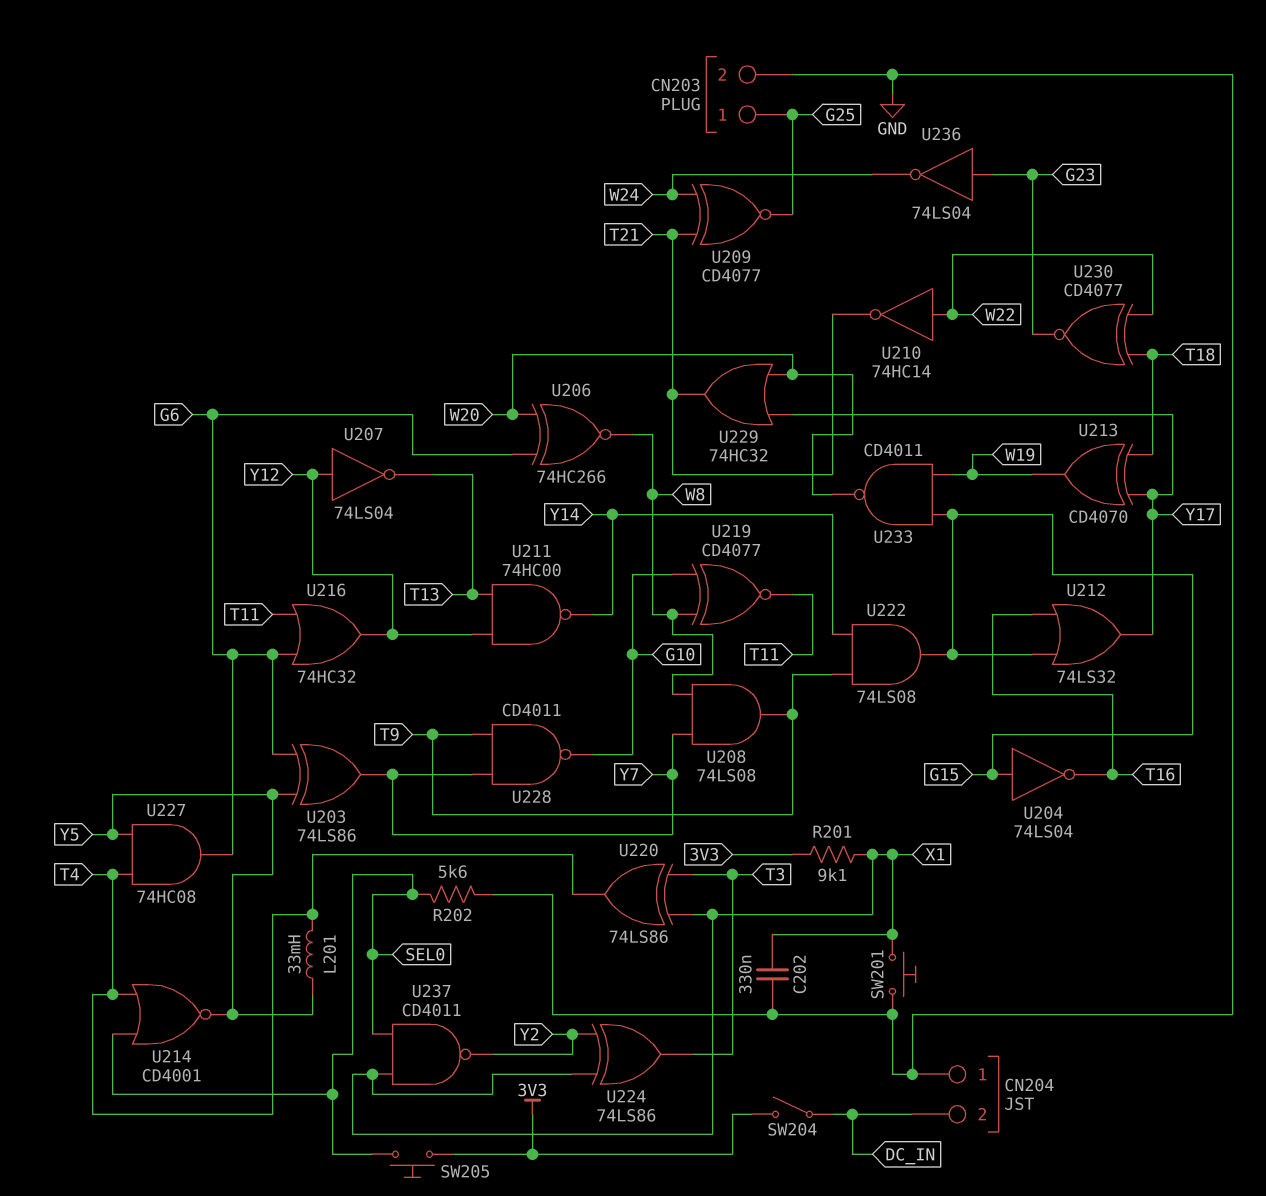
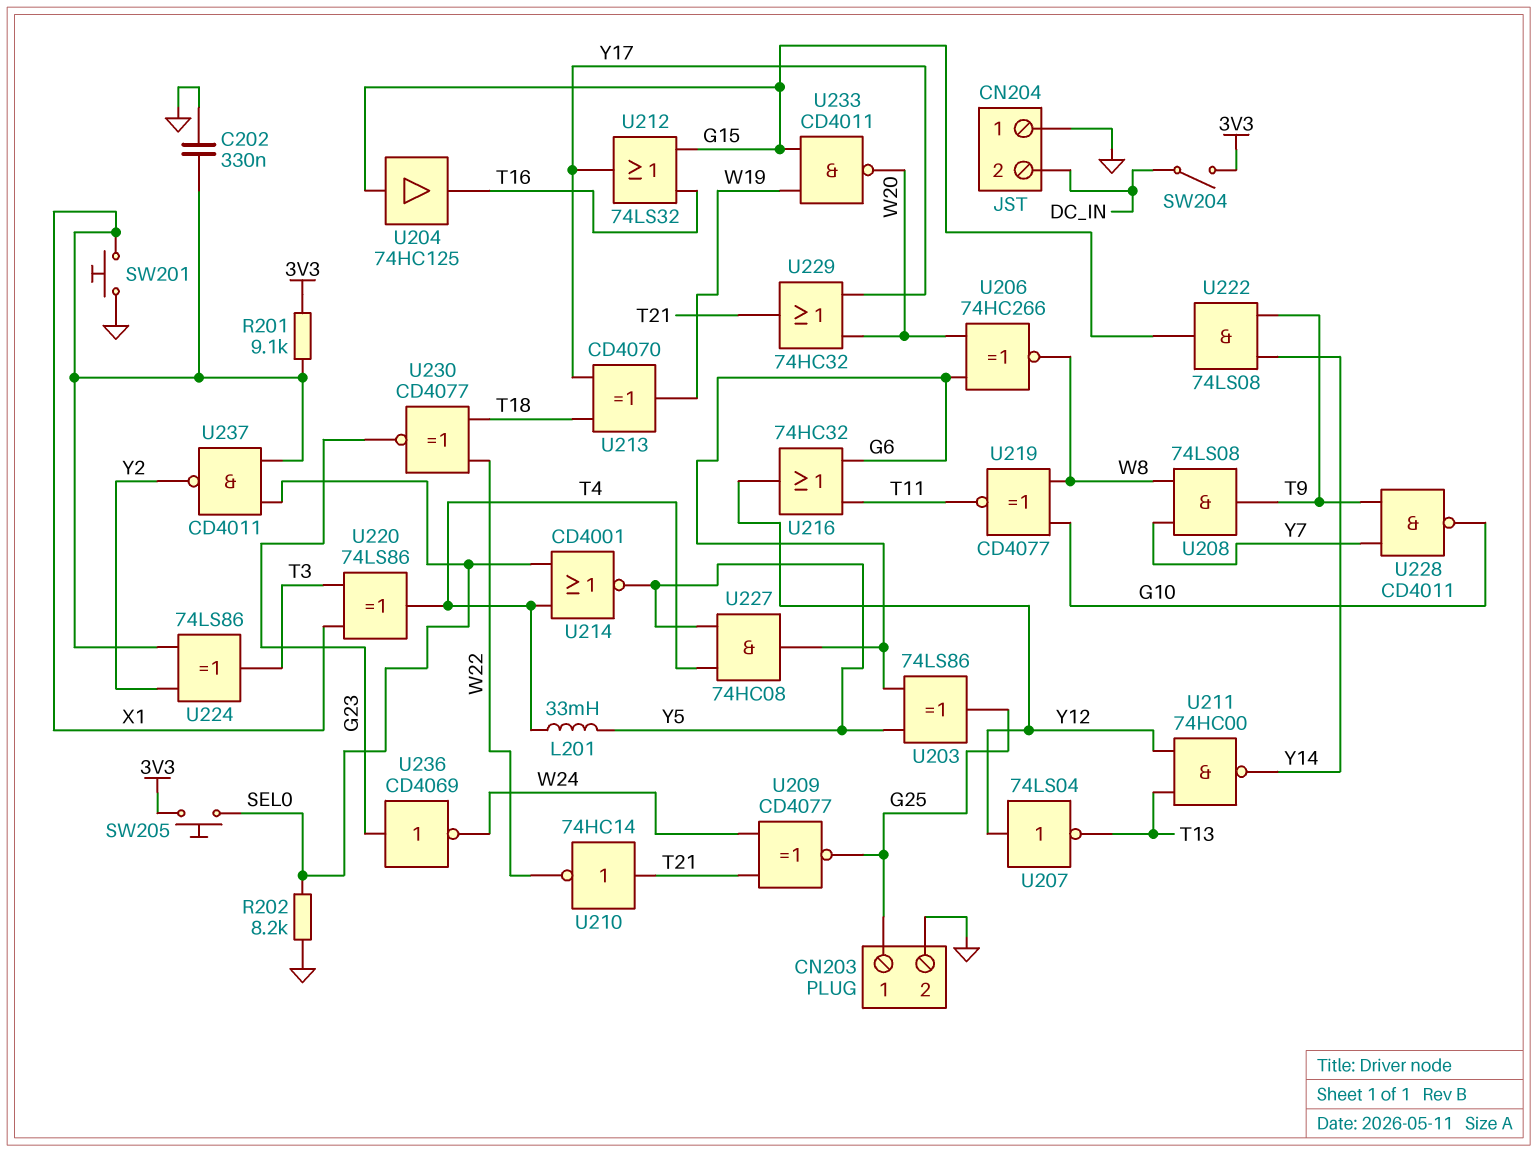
R202: 5.6k (GND, SEL0) -> 8.2k (GND, SEL0)
U203: XOR 74LS86 (in G6, in Y5, out Y7) -> XOR 74LS86 (in G6, in Y5, out G25)
U204: NOT 74LS04 (in G15, out T16) -> buffer 74HC125 (in G15, out T16)
U210: NOT 74HC14 (in W22, out T21) -> NOT 74HC14 (in T21, out W22)
U236: NOT 74LS04 (in G23, out W24) -> NOT CD4069 (in G23, out W24)

